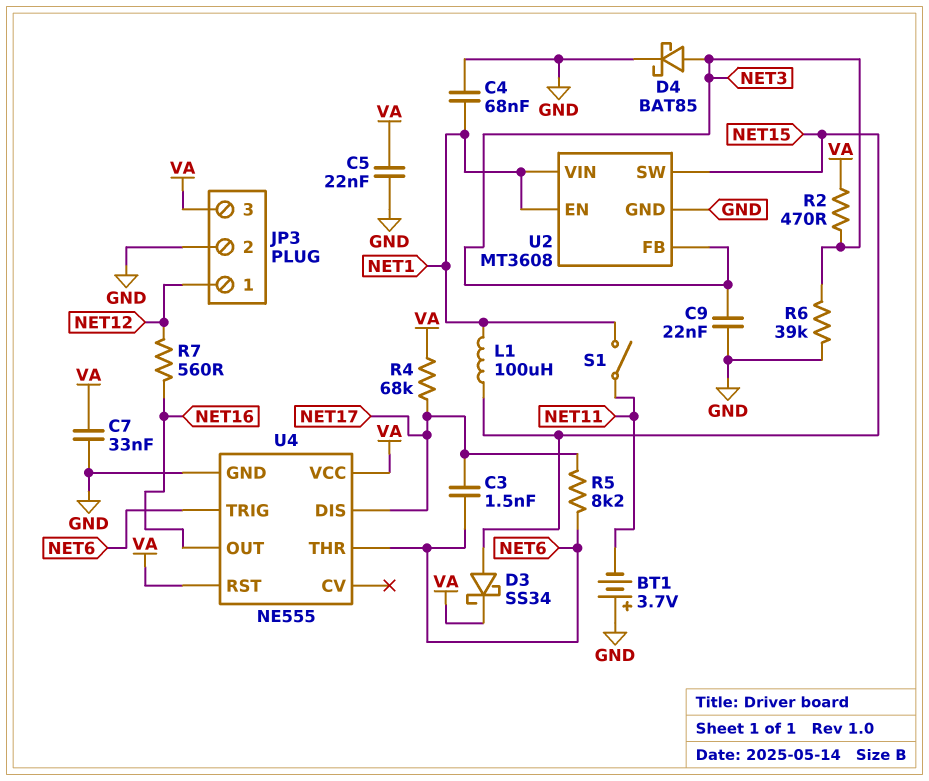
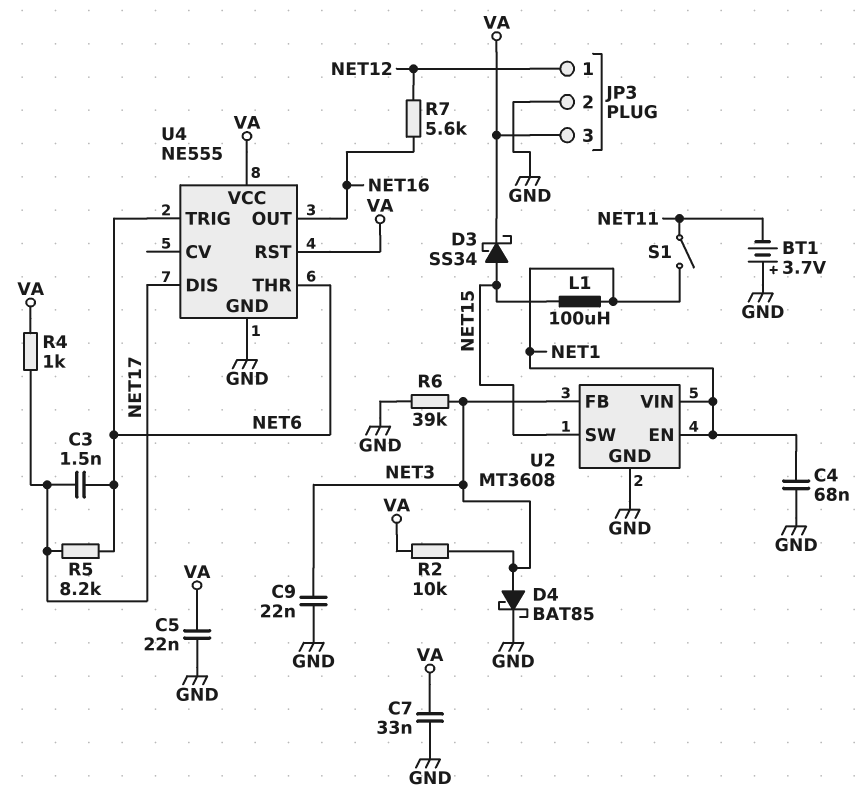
R2: 470 (NET3, VA) -> 10k (NET3, VA)
R4: 68k (NET17, VA) -> 1k (NET17, VA)
R7: 560 (NET12, NET16) -> 5.6k (NET12, NET16)

